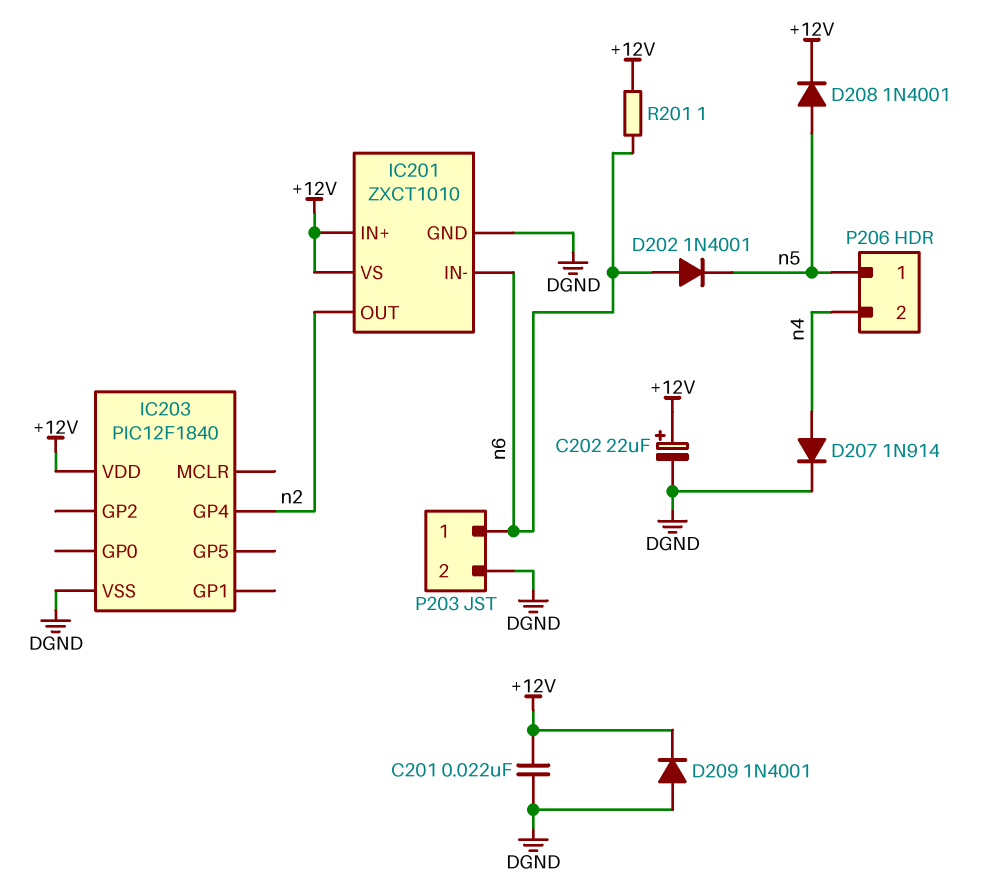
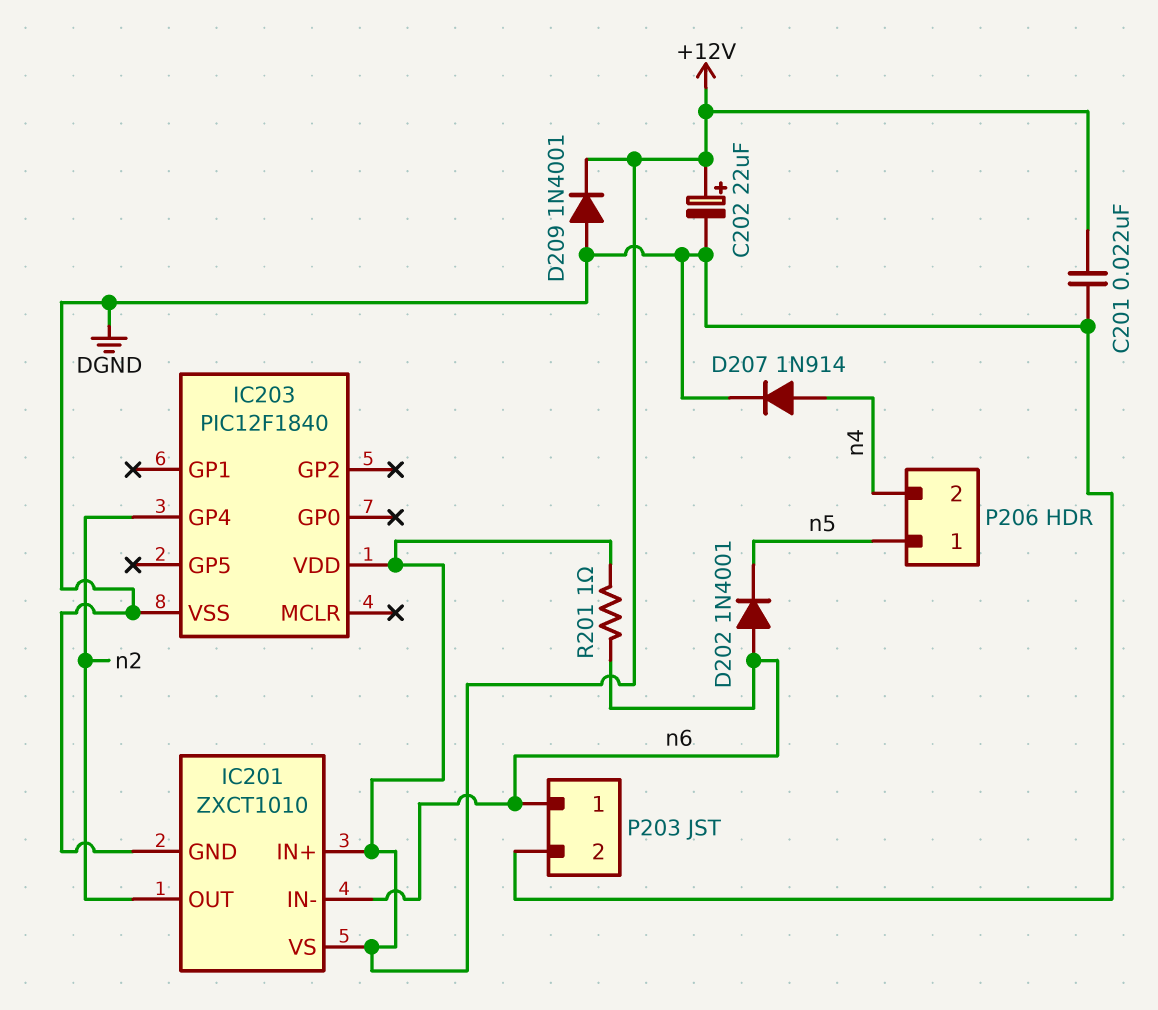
D208: diode 1N4001 (A n5, K +12V) -> none

